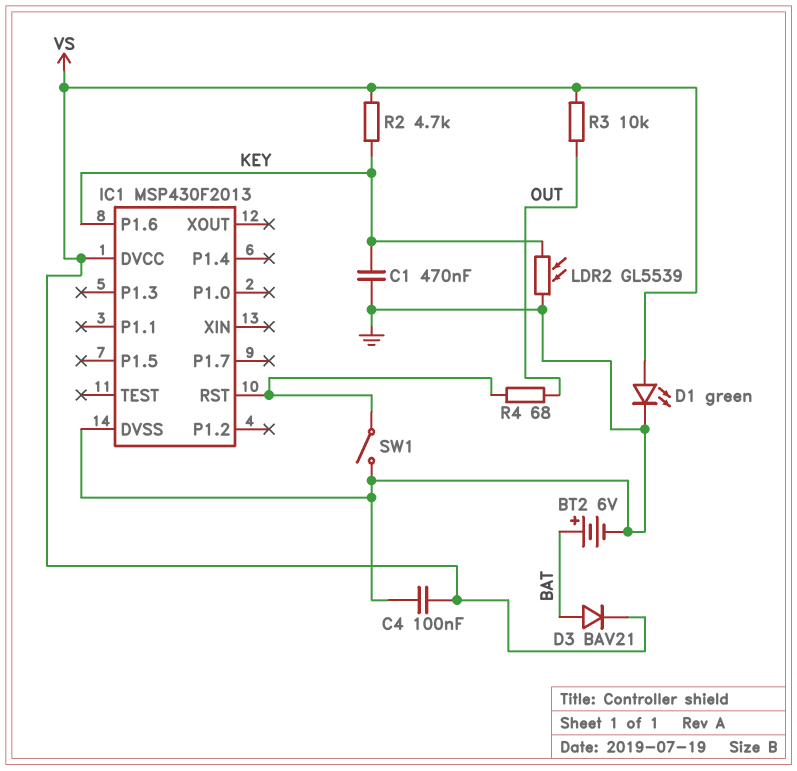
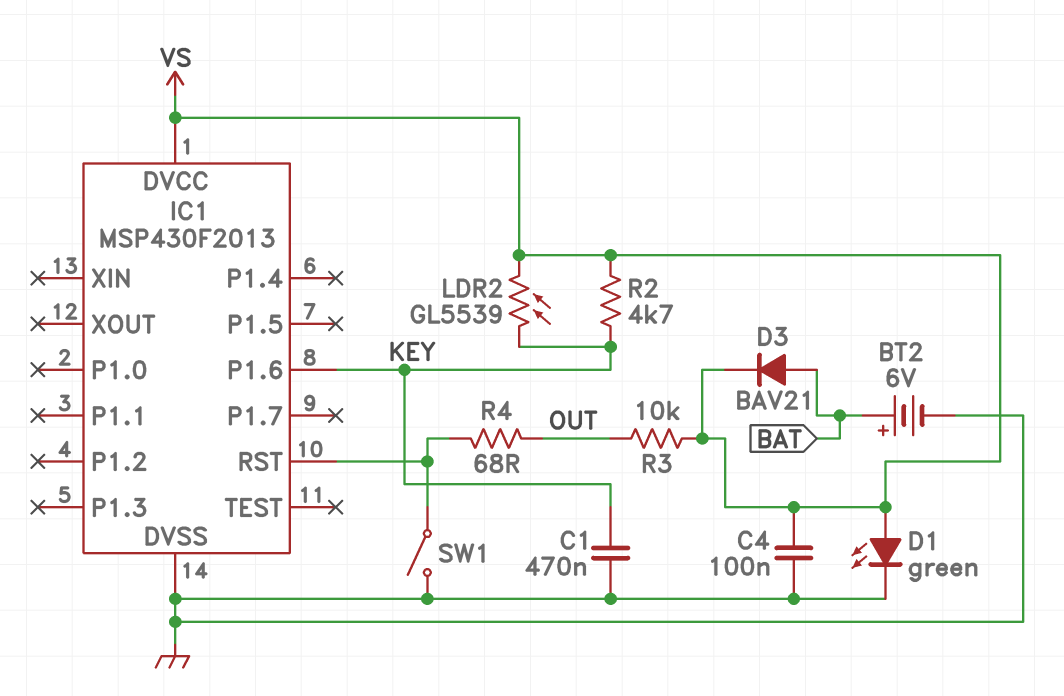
LDR2: GL5539 (GND, KEY) -> GL5539 (KEY, VS)

